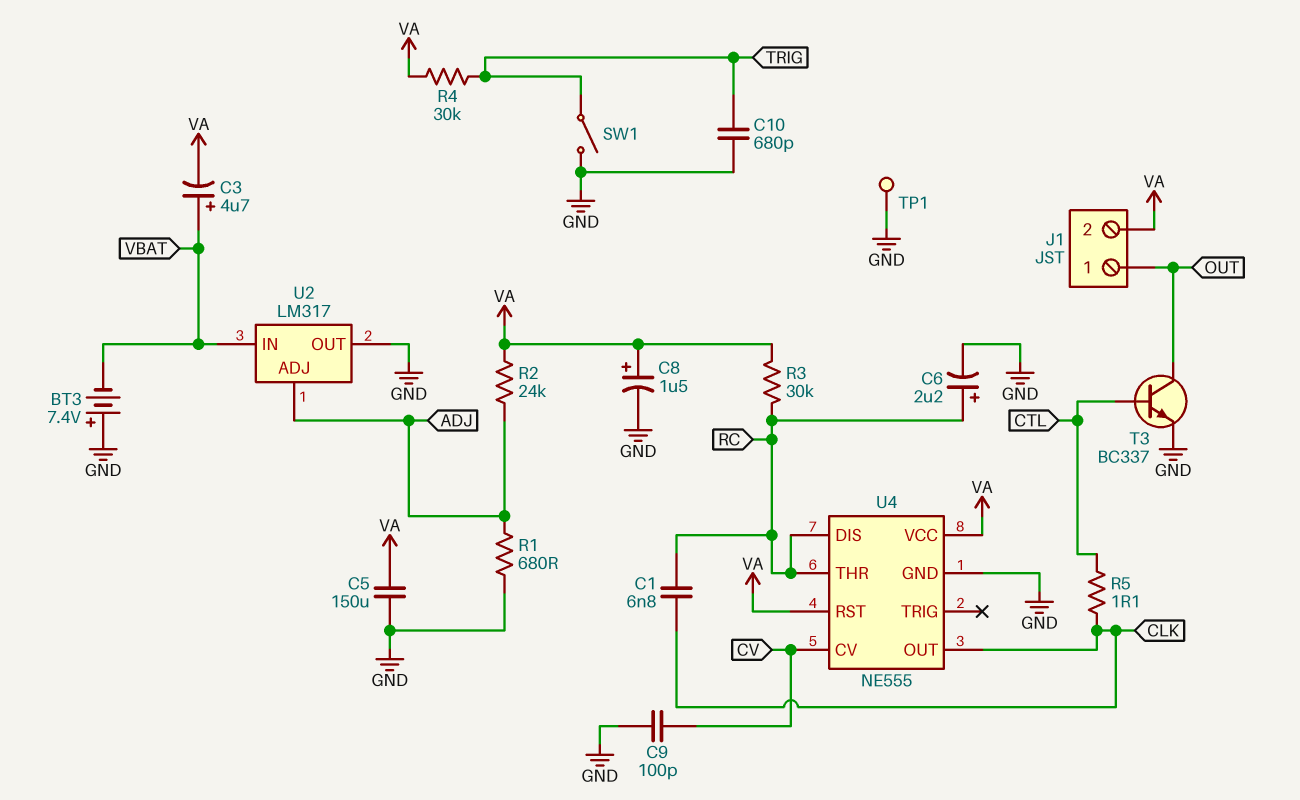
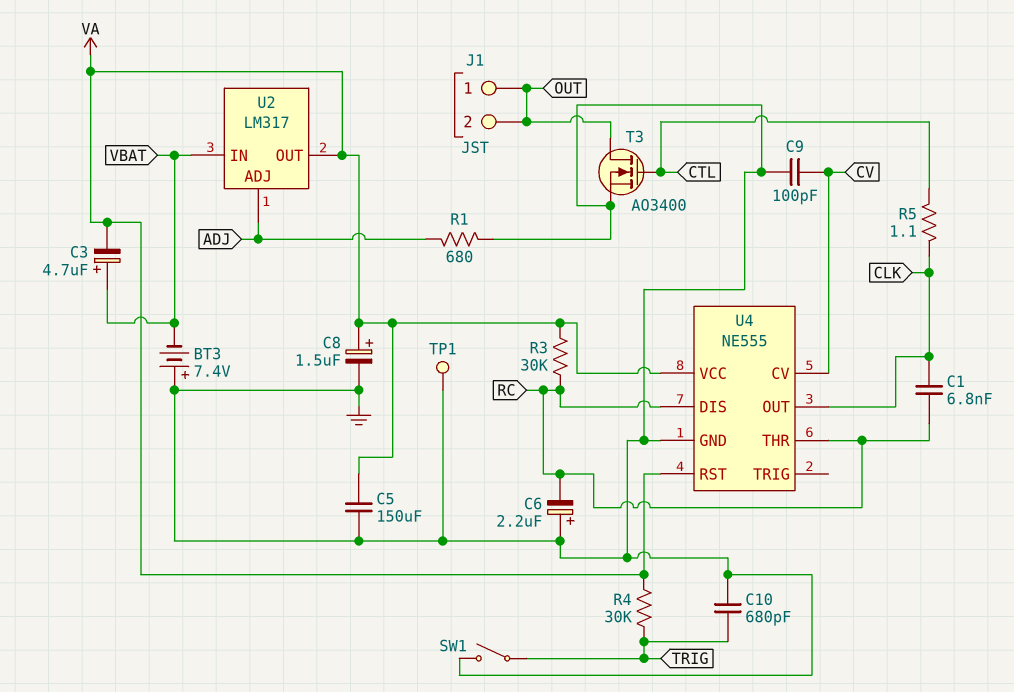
C6: 2.2uF (plus RC, minus GND) -> 2.2uF (plus GND, minus RC)
J1 pin 2: VA -> OUT
R2: 24k (ADJ, VA) -> none
T3: NPN BC337 (B CTL, C OUT, E GND) -> NMOS AO3400 (G CTL, D OUT, S GND)
U2 pin OUT: GND -> VA

